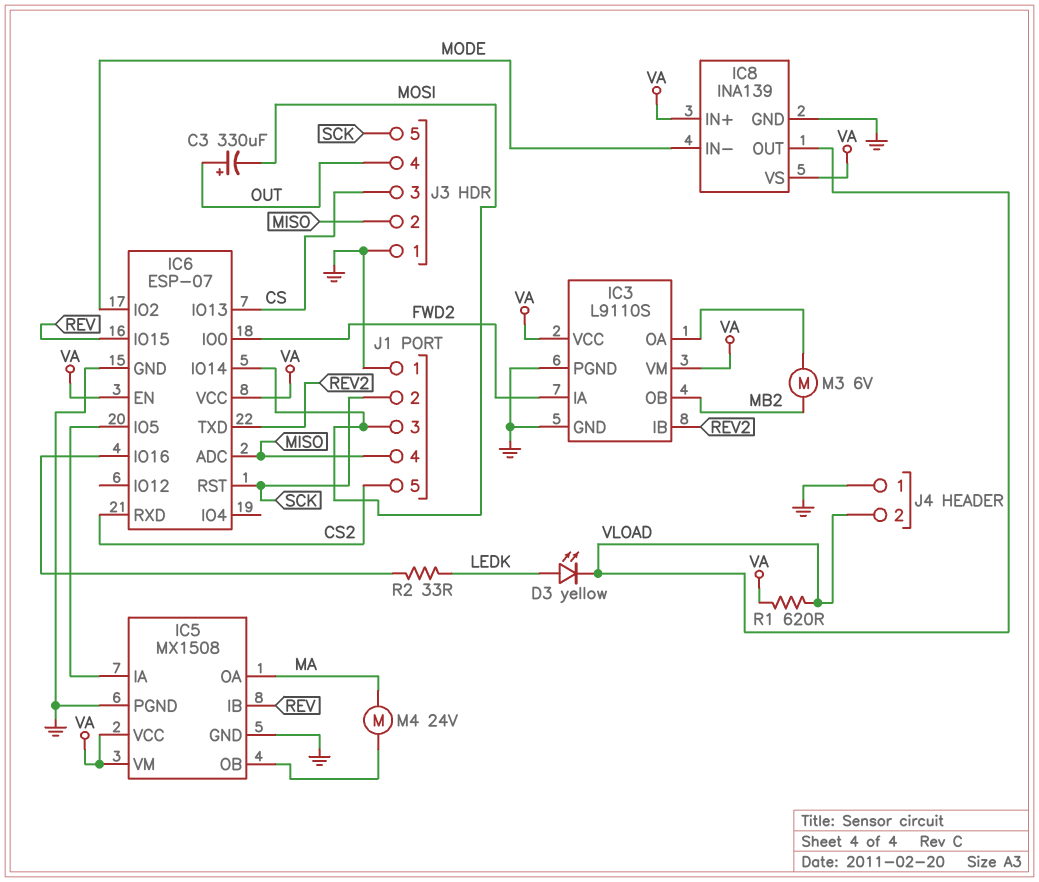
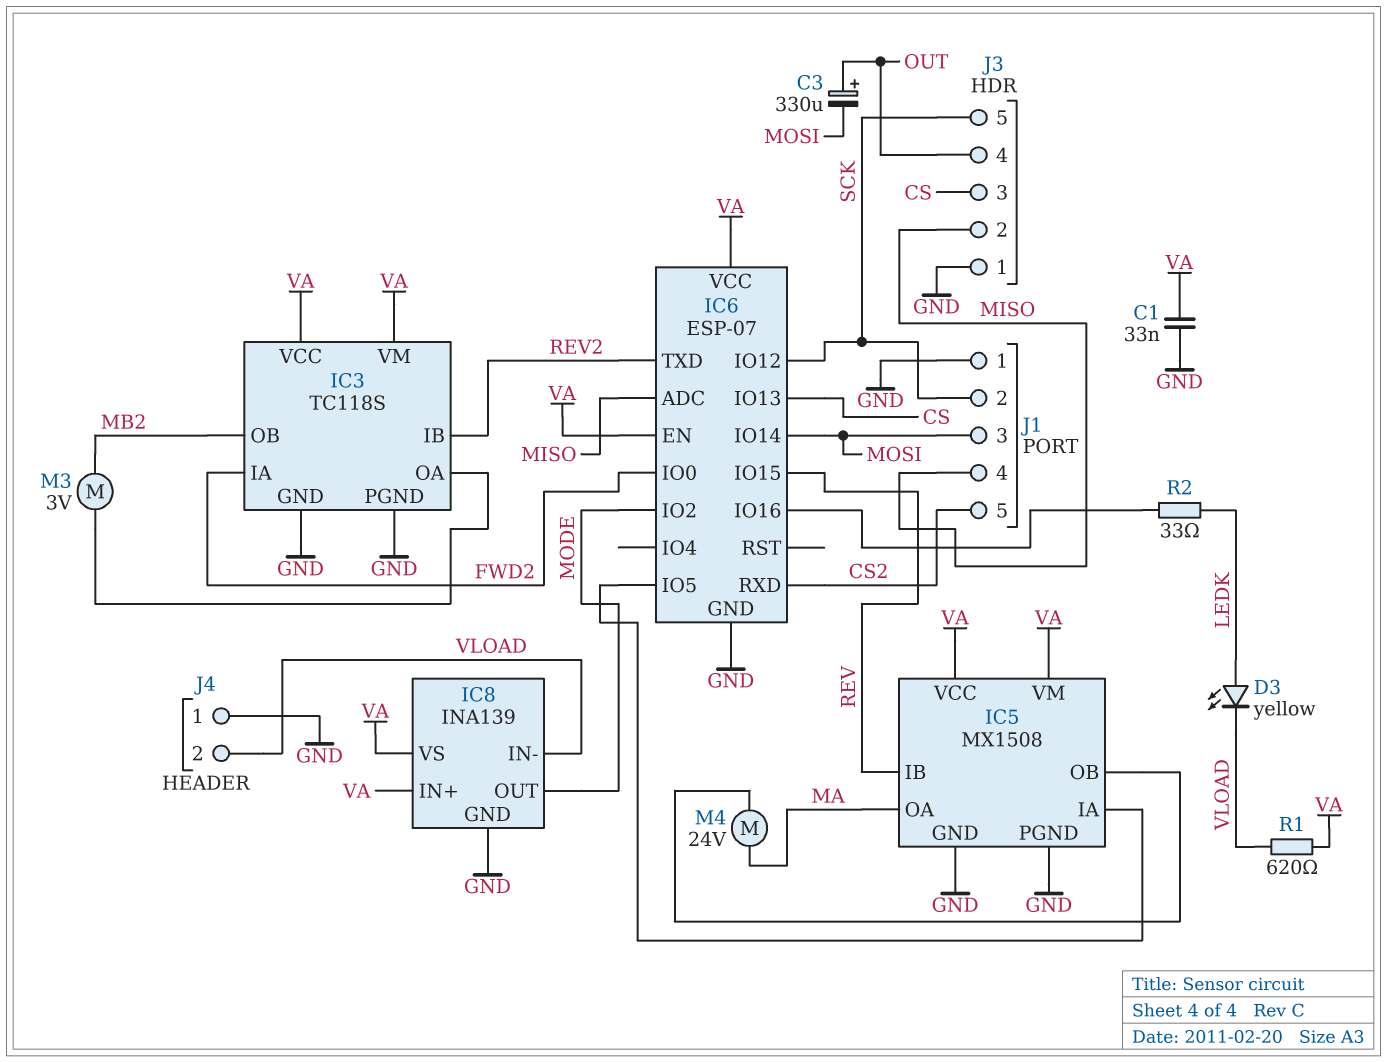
C1: none -> 33nF (GND, VA)
IC3: L9110S -> TC118S
IC6 pin IO12: none -> SCK
IC6 pin RST: SCK -> none
IC8 pin IN-: MODE -> VLOAD
IC8 pin OUT: VLOAD -> MODE
M3: motor 6V (IC3/OA, MB2) -> motor 3V (IC3/OA, MB2)

